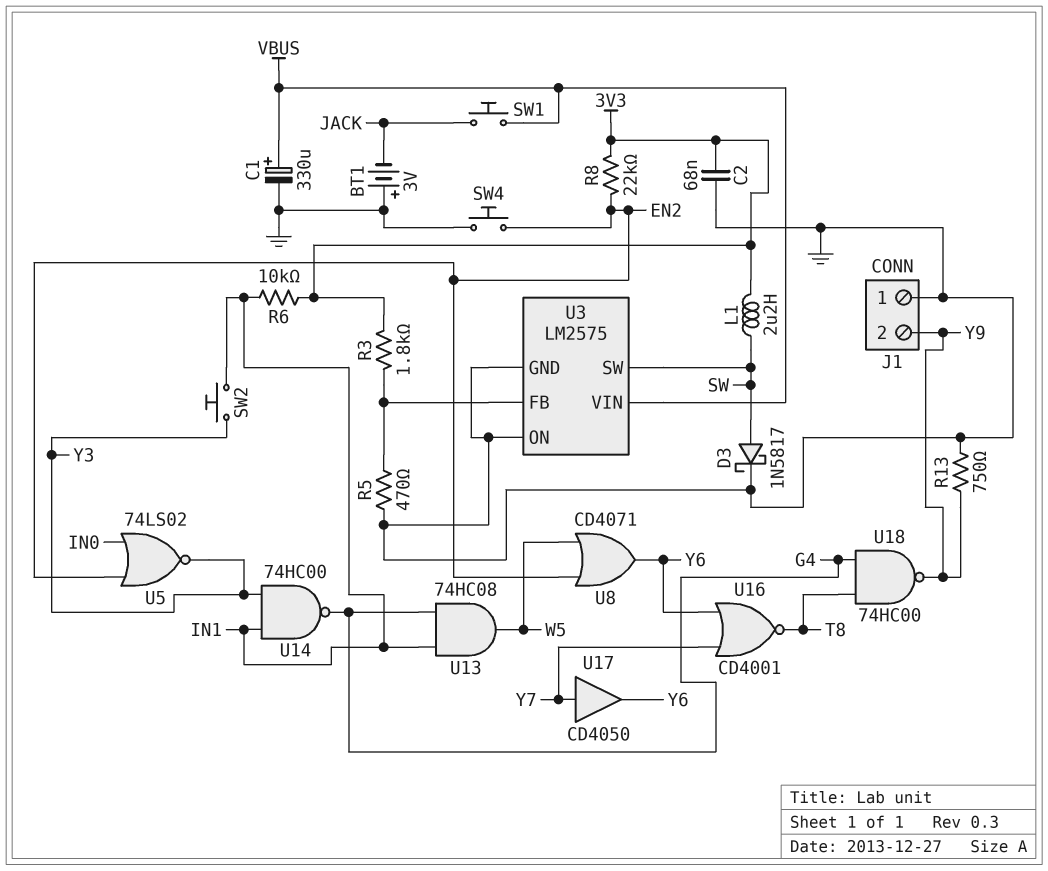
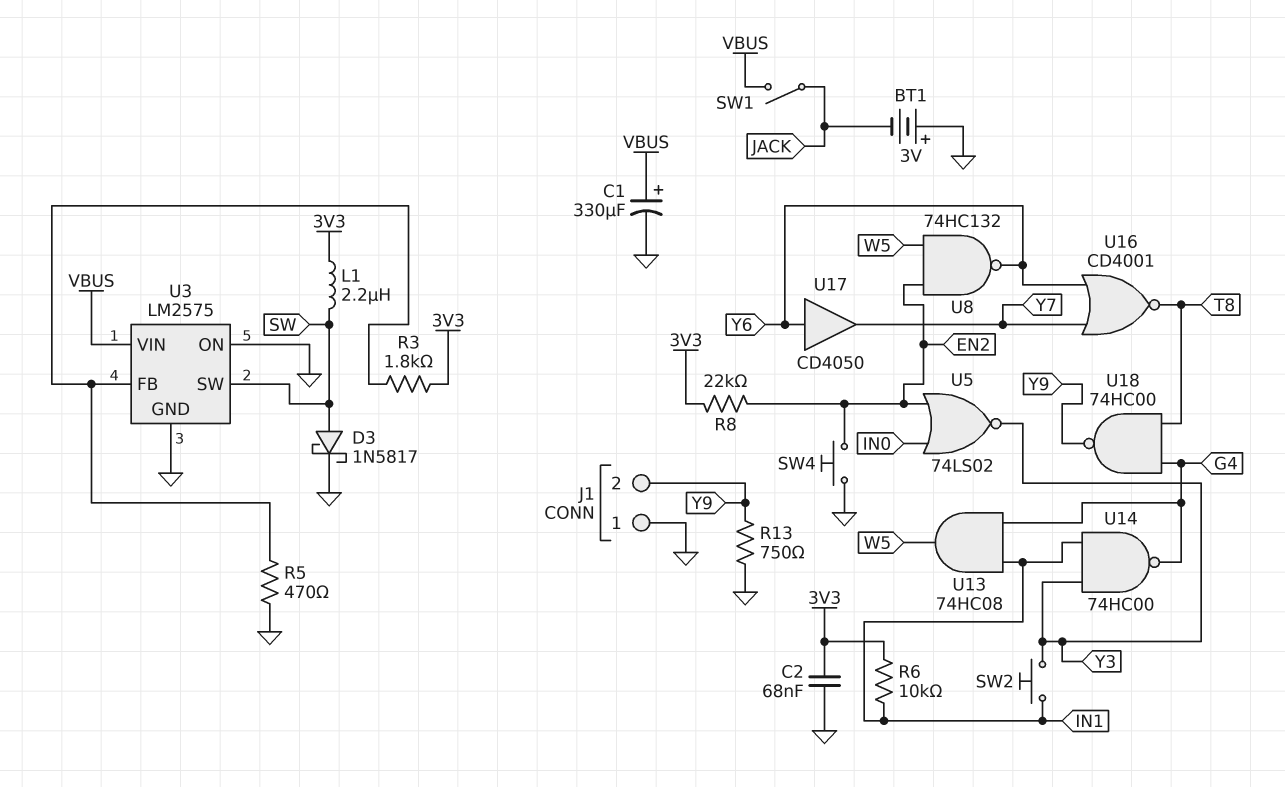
SW1: button (JACK, VBUS) -> switch (JACK, VBUS)
U8: OR CD4071 (in EN2, in W5, out Y6) -> NAND 74HC132 (in EN2, in W5, out Y6)
U17: buffer CD4050 (in Y7, out Y6) -> buffer CD4050 (in Y6, out Y7)

